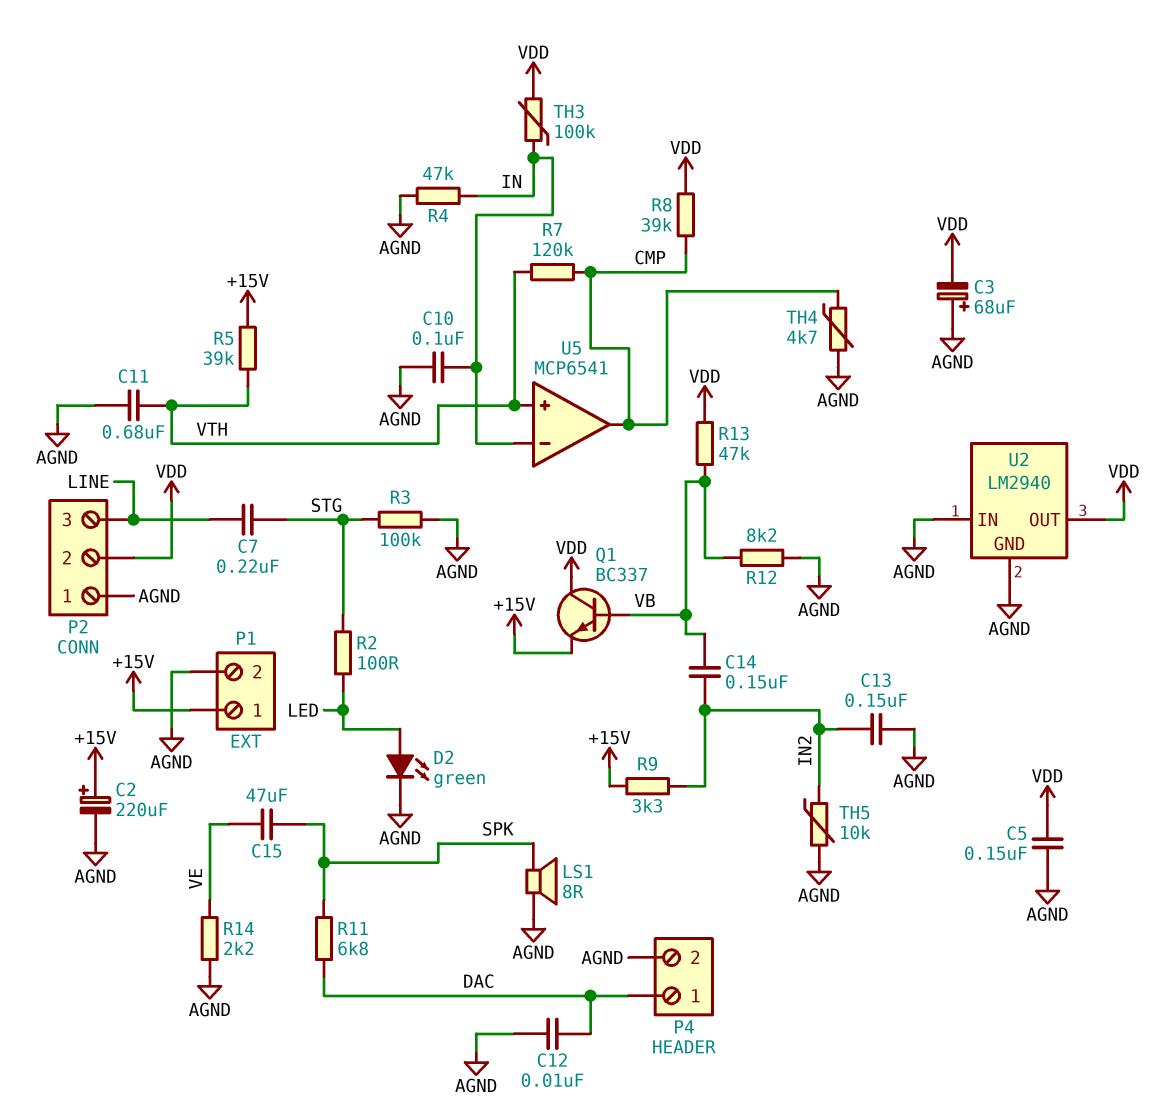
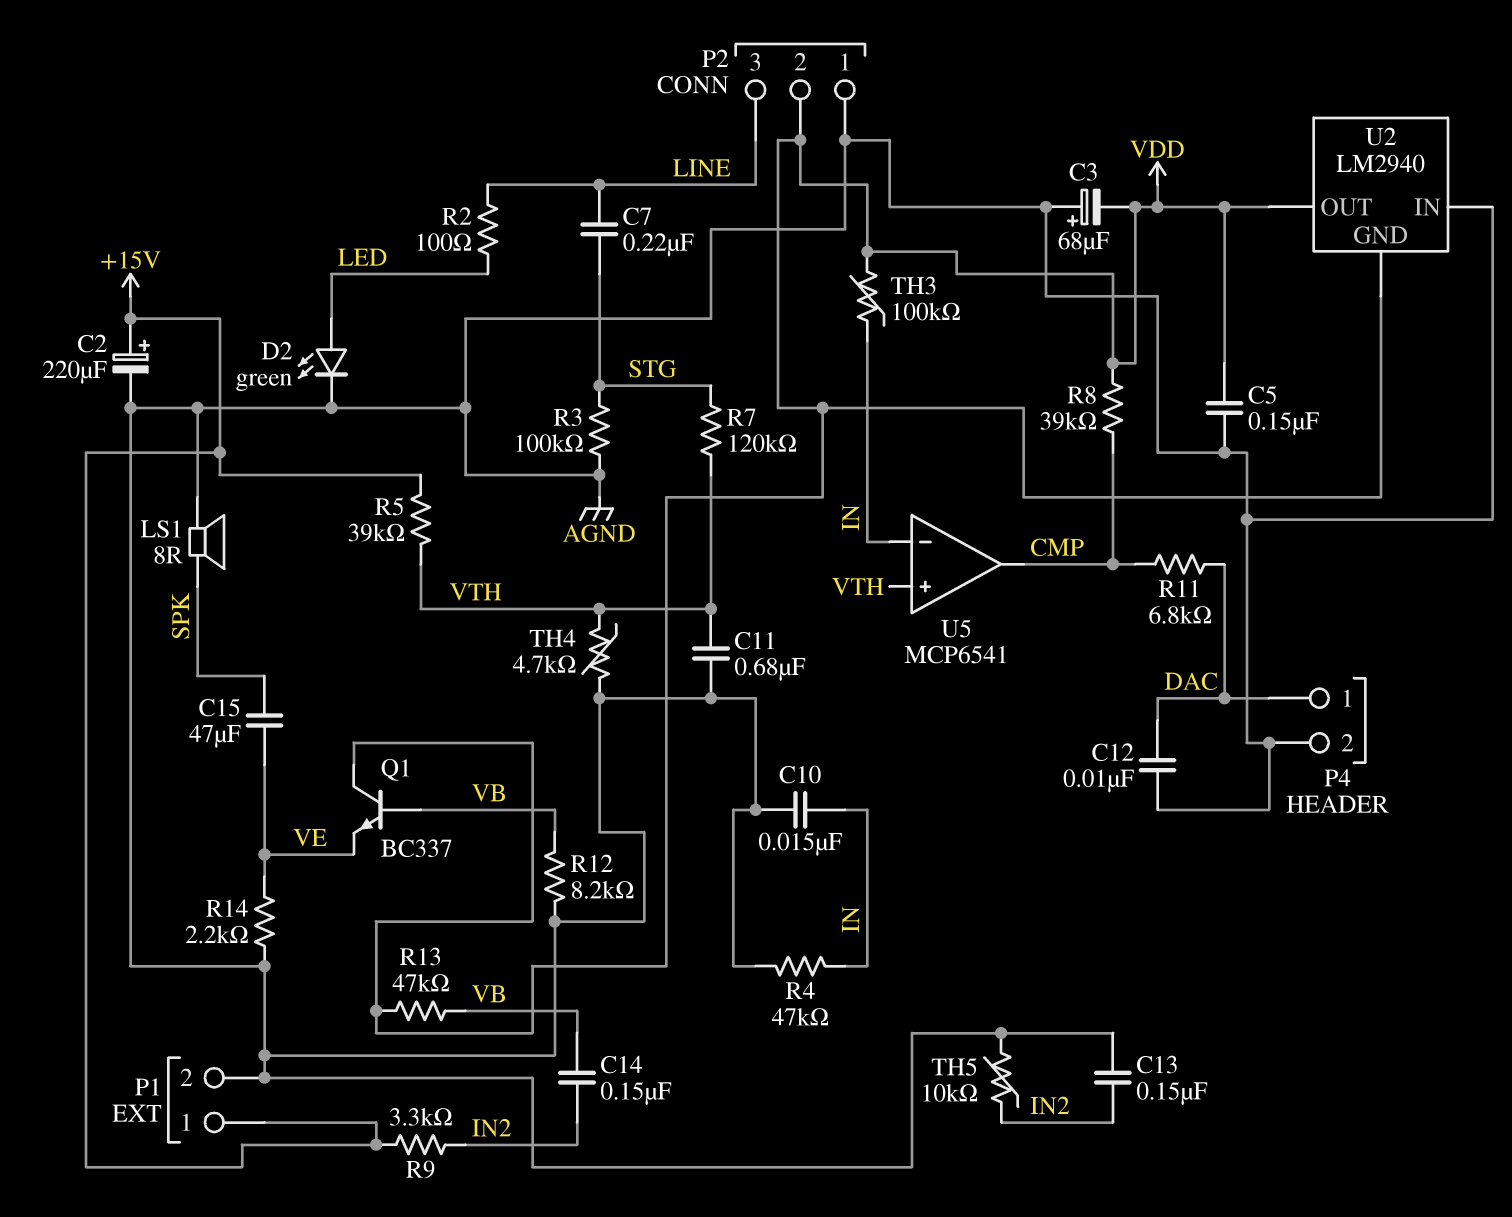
C10: 100nF (AGND, IN) -> 15nF (AGND, IN)
Q1: NPN BC337 (B VB, C VDD, E +15V) -> NPN BC337 (B VB, C VDD, E VE)
R2: 100 (LED, STG) -> 100 (LED, LINE)
R7: 120k (CMP, VTH) -> 120k (STG, VTH)
R11: 6.8k (DAC, SPK) -> 6.8k (CMP, DAC)
TH4: 4.7k (AGND, CMP) -> 4.7k (AGND, VTH)
U2 pin GND: AGND -> VDD

